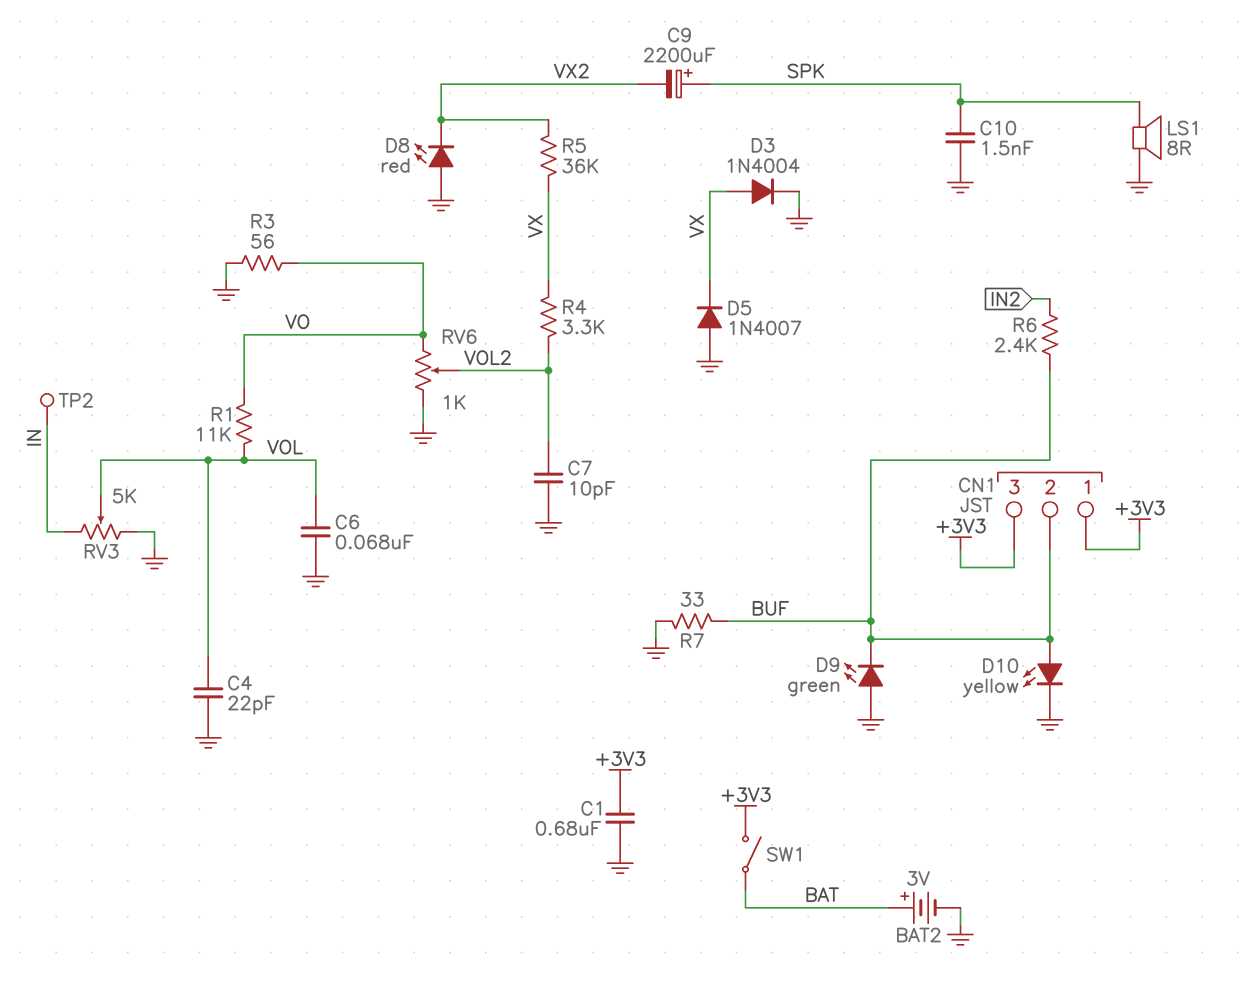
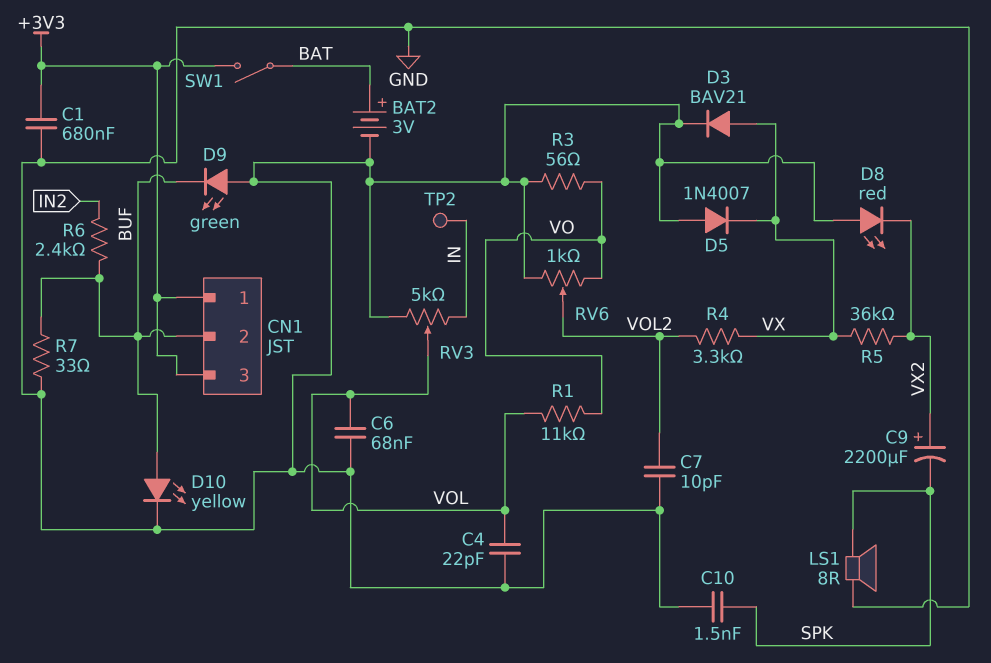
C9: 2200uF (plus SPK, minus VX2) -> 2200uF (plus VX2, minus SPK)
D3: diode 1N4004 (A VX, K GND) -> diode BAV21 (A VX, K GND)

